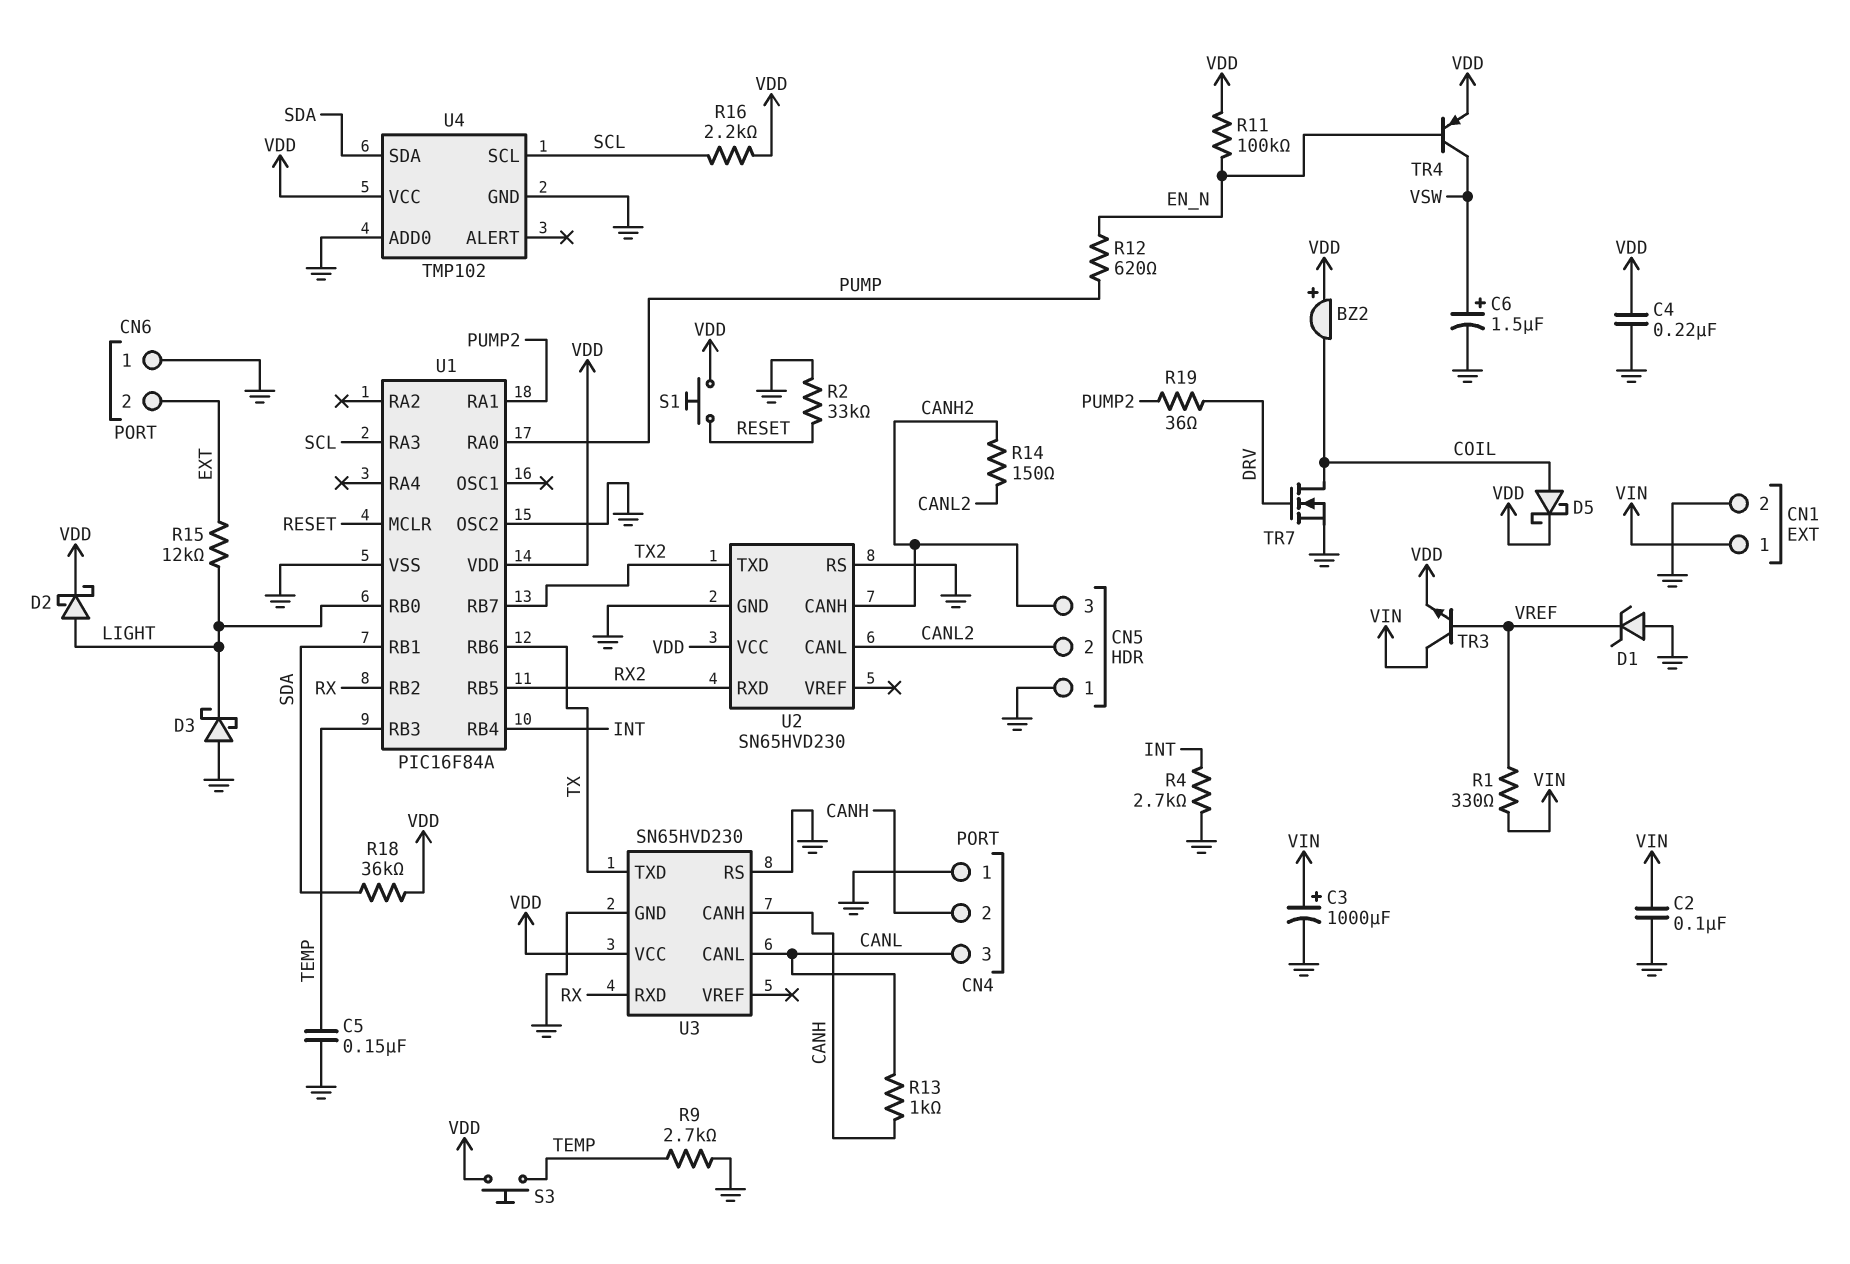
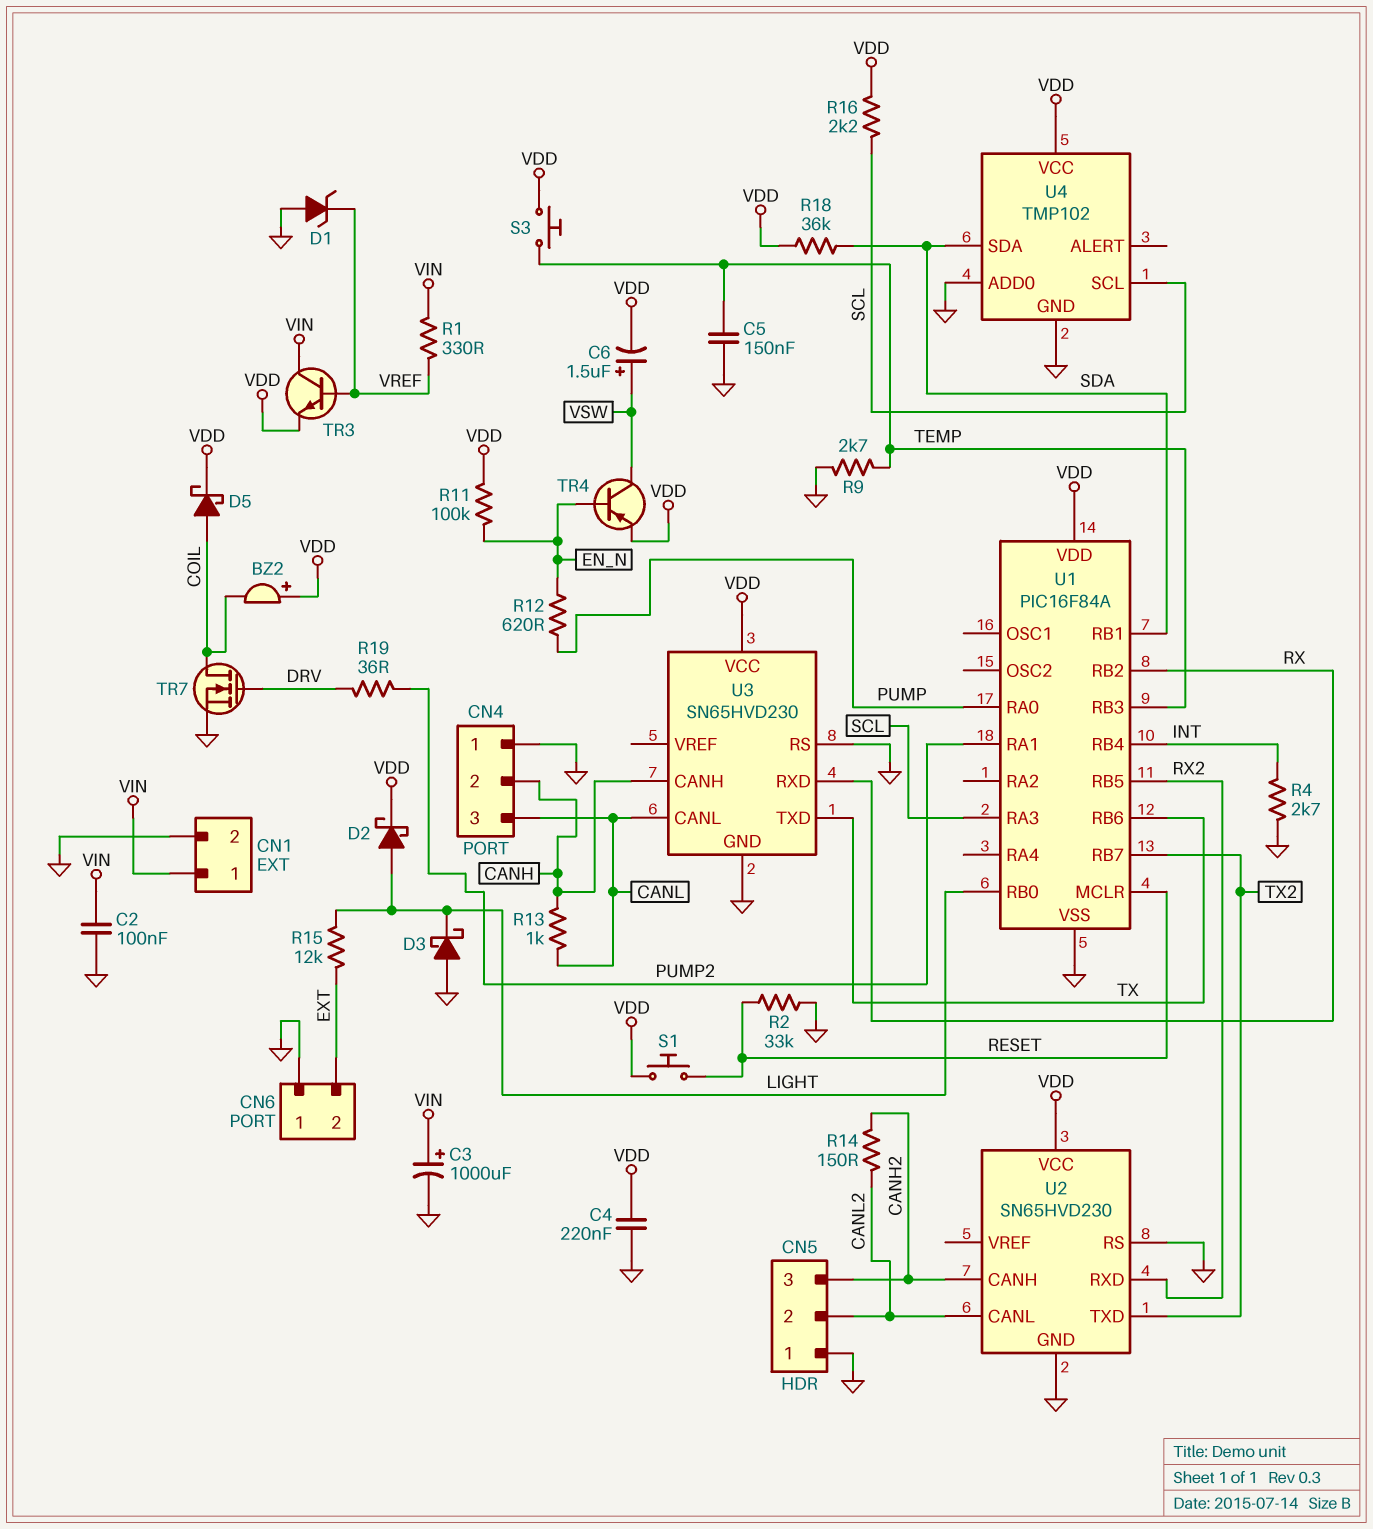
C6: 1.5uF (plus VSW, minus GND) -> 1.5uF (plus VSW, minus VDD)
U1 pin OSC2: GND -> none

